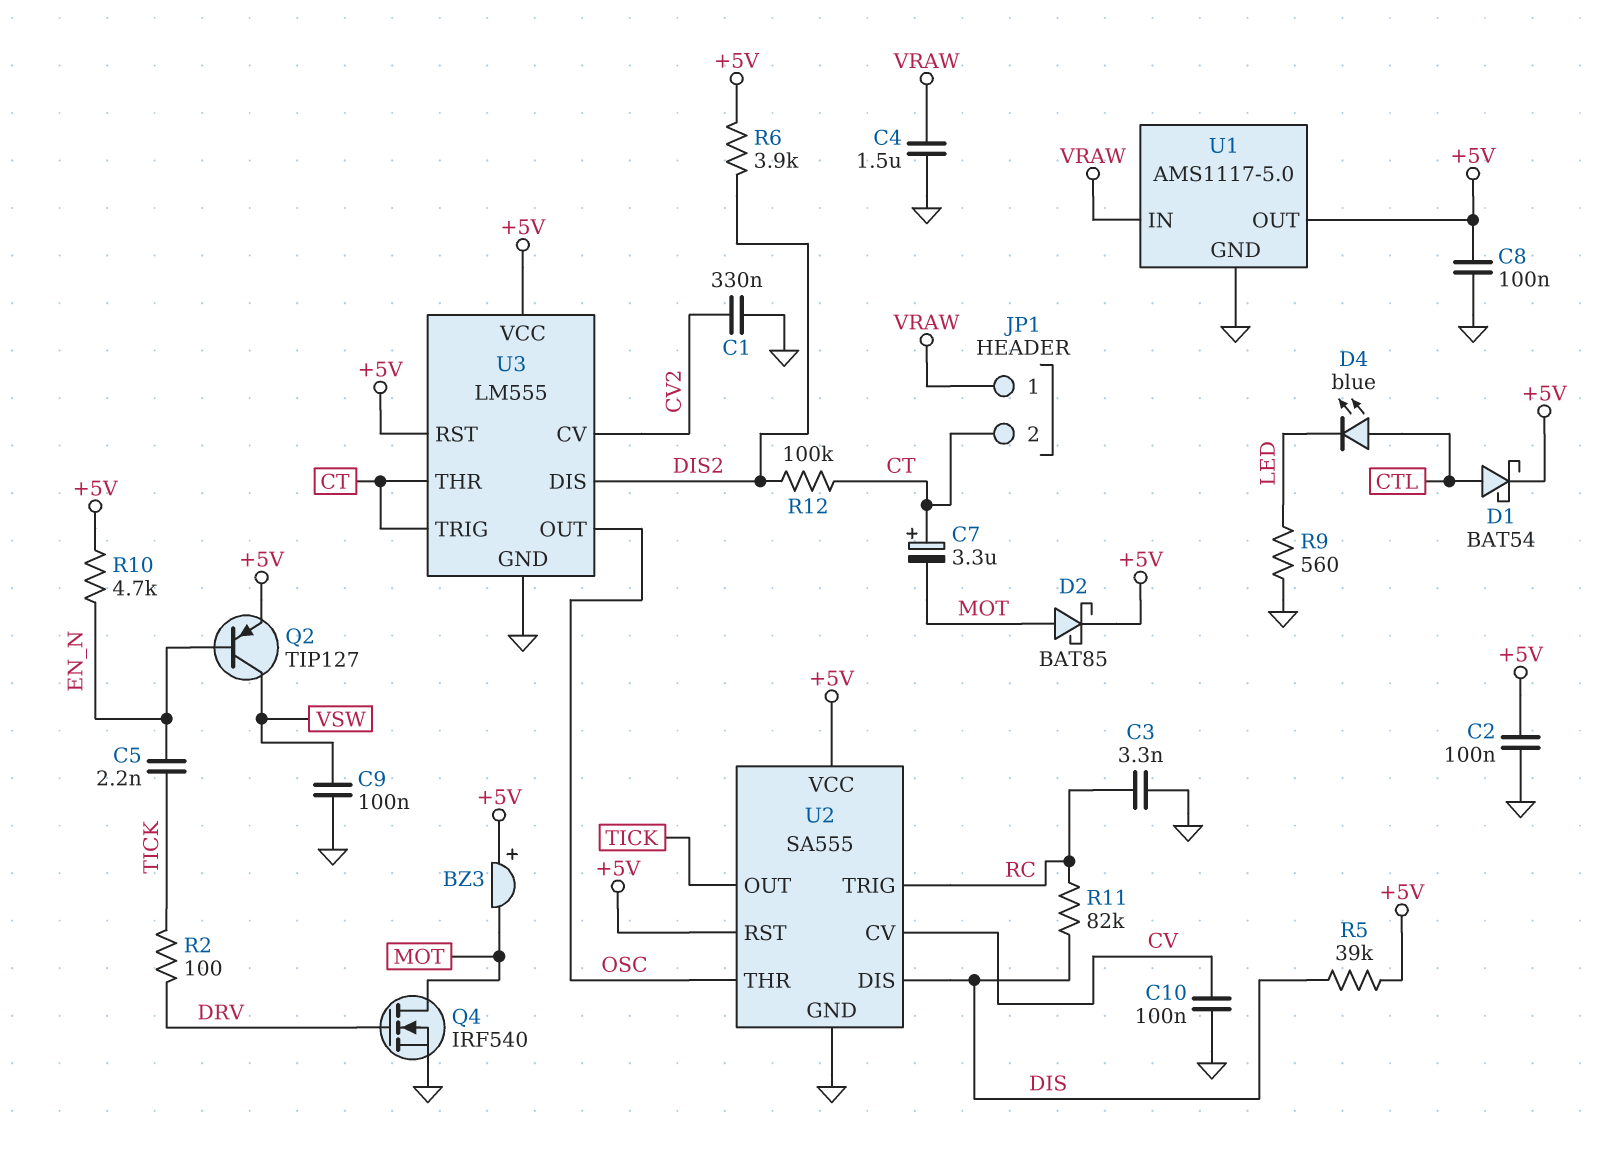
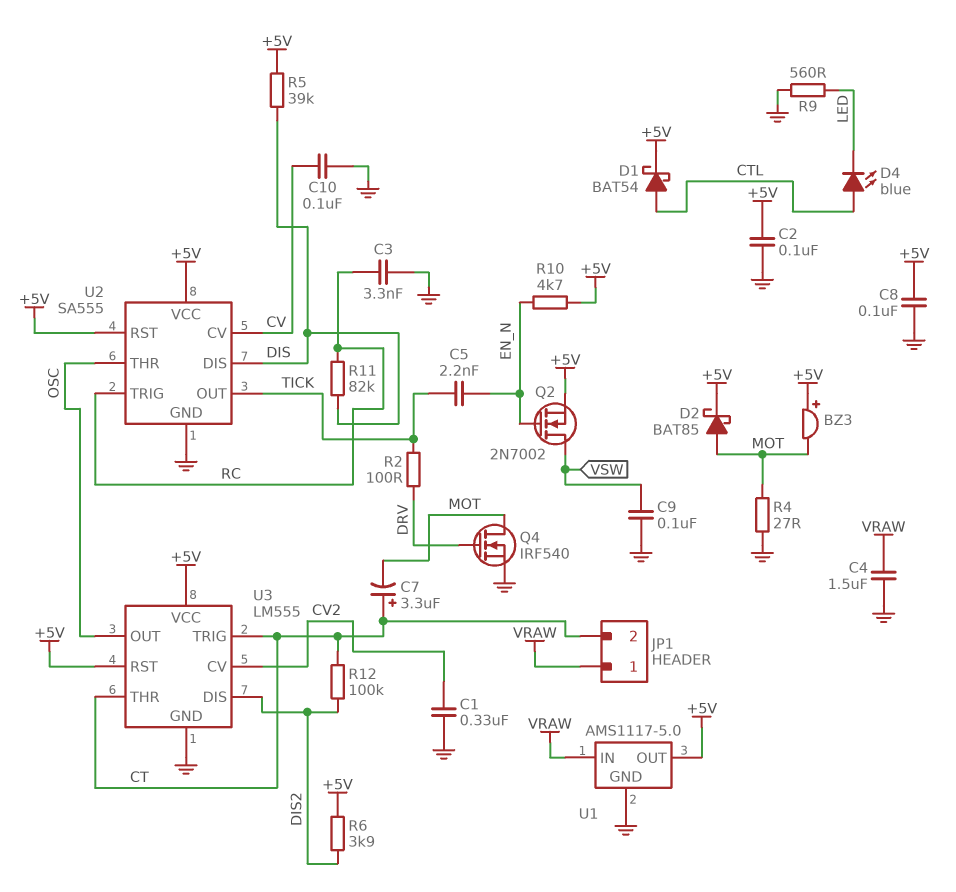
Q2: PNP TIP127 (B EN_N, C VSW, E +5V) -> NMOS 2N7002 (G EN_N, D VSW, S +5V)
R4: none -> 27 (GND, MOT)

